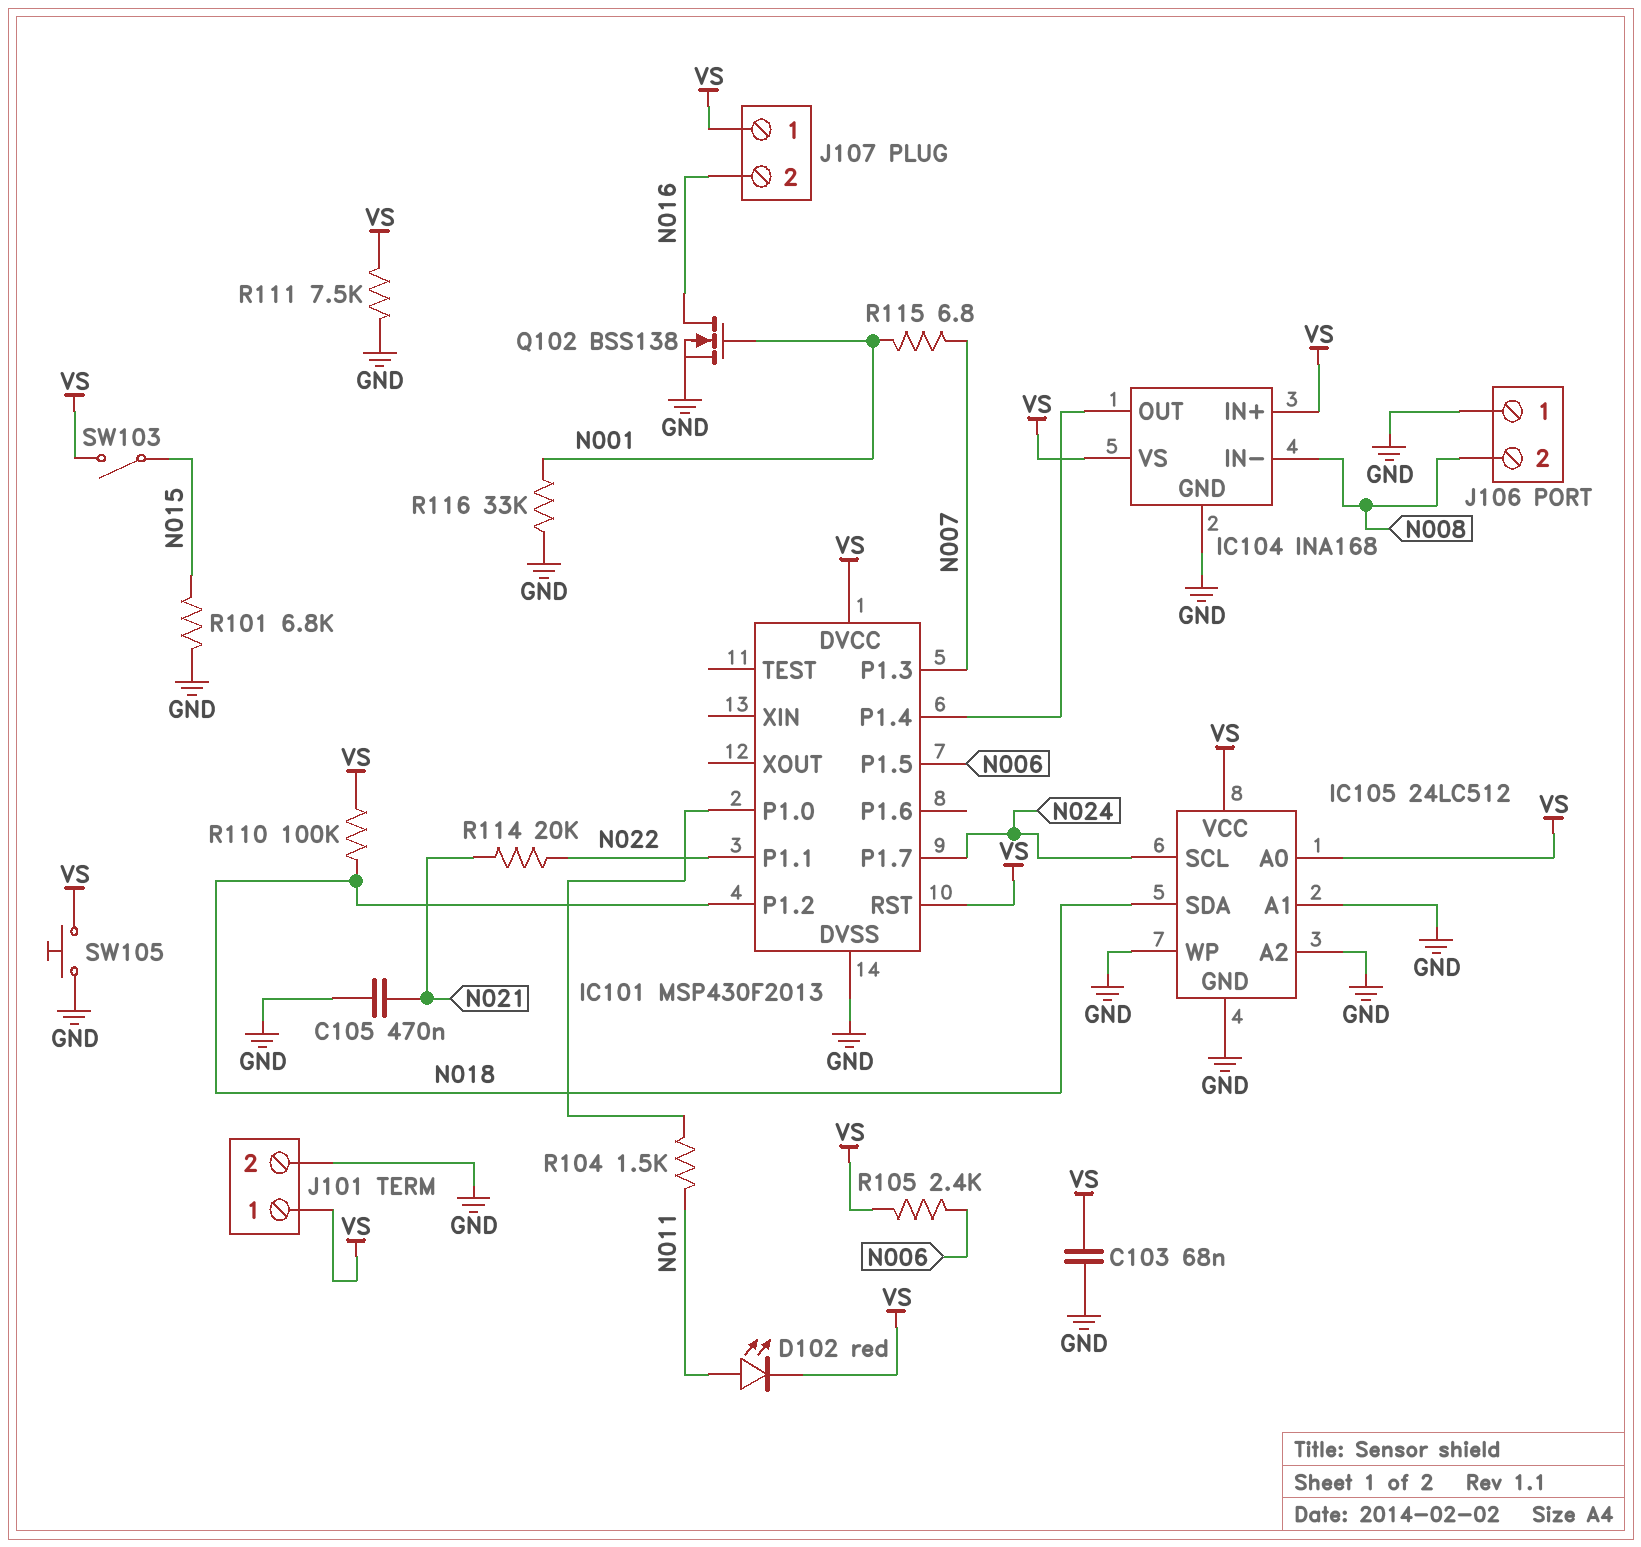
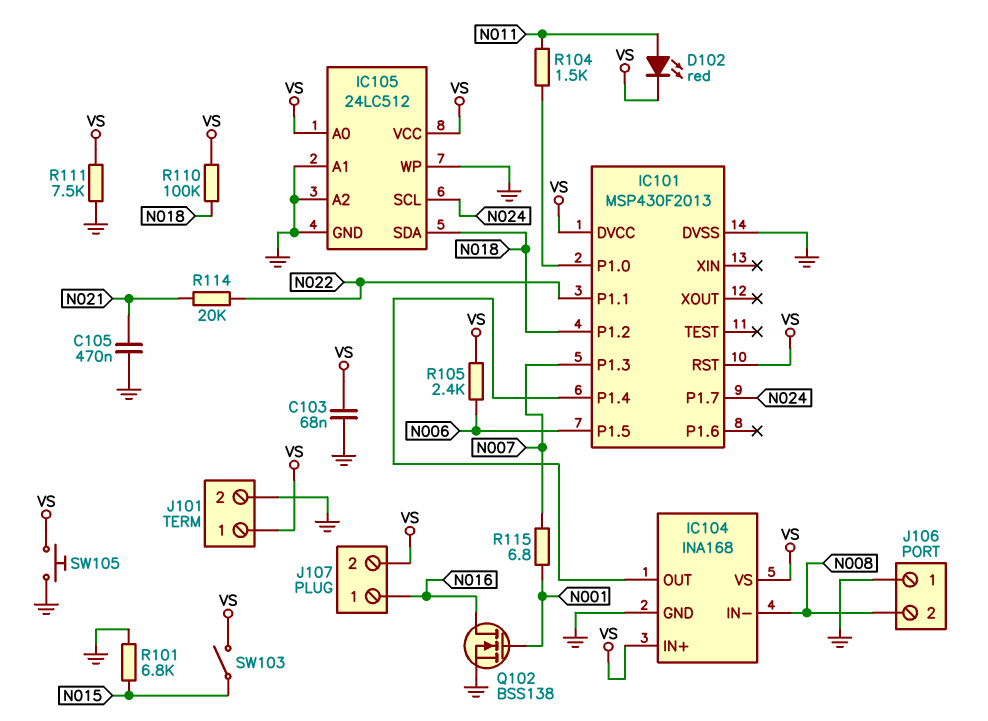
J107 pin 1: VS -> N016
J107 pin 2: N016 -> VS
R116: 33k (GND, N001) -> none

